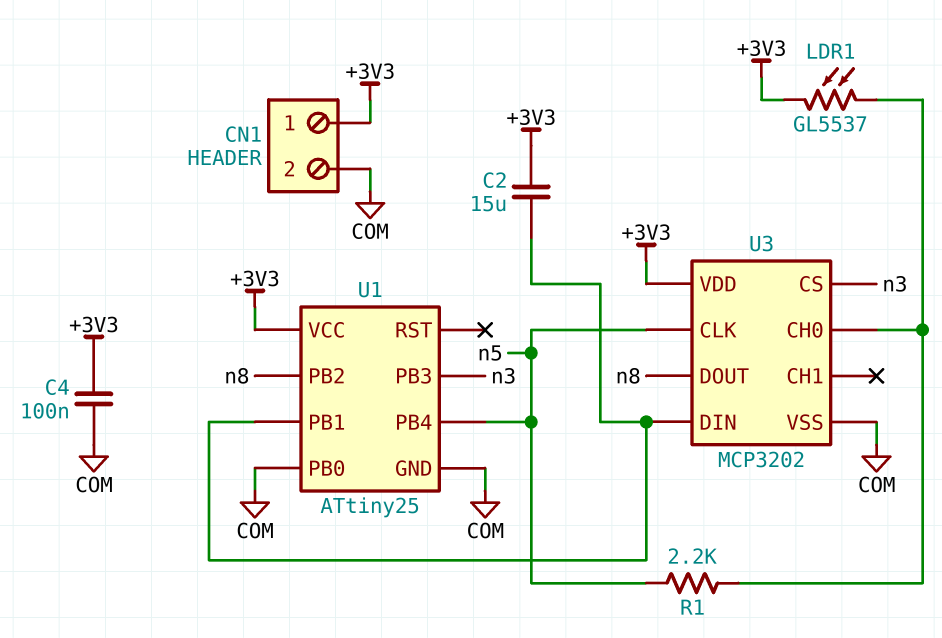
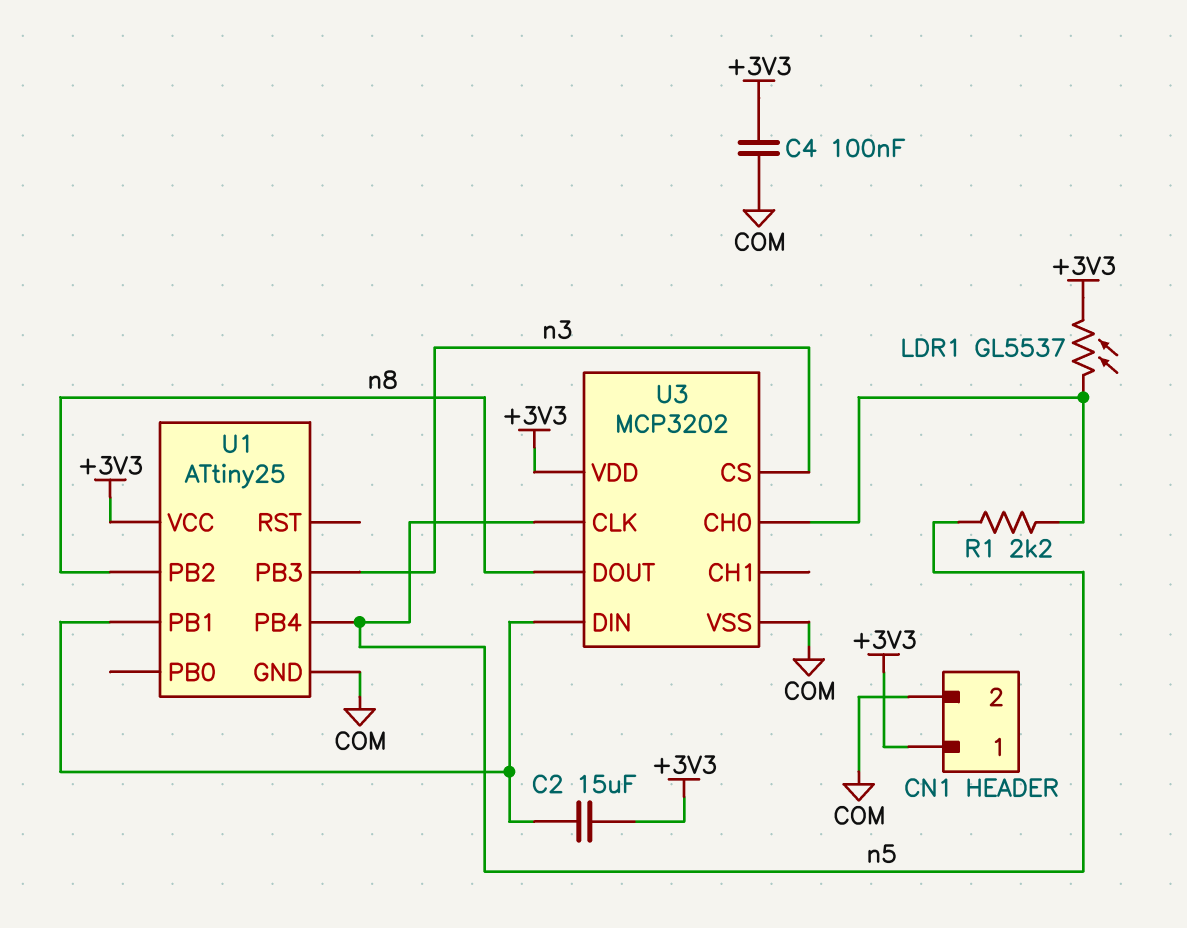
U1 pin PB0: COM -> none

